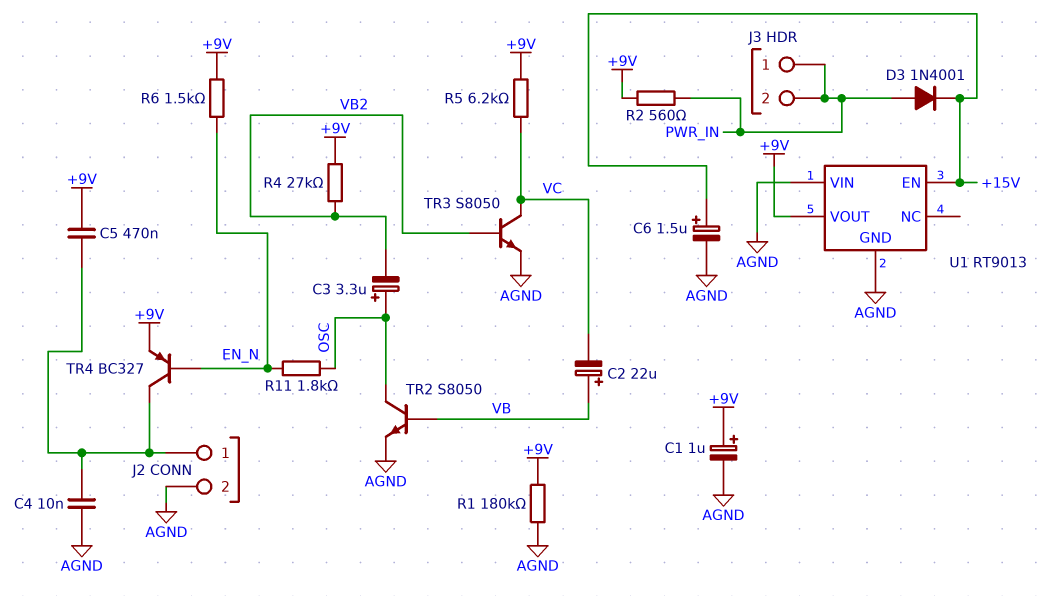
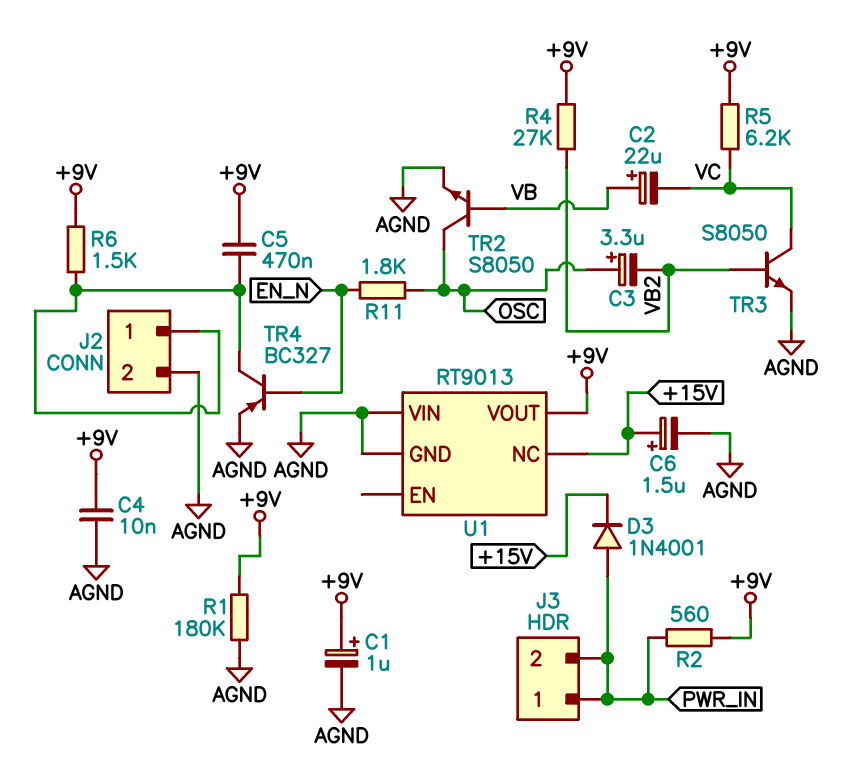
C4: 10nF (AGND, J2/1) -> 10nF (+9V, AGND)
R6: 1.5k (+9V, EN_N) -> 1.5k (+9V, J2/1)
TR4: PNP BC327 (B EN_N, C J2/1, E +9V) -> PNP BC327 (B EN_N, C J2/1, E AGND)
U1 pin EN: +15V -> none
U1 pin NC: none -> +15V

